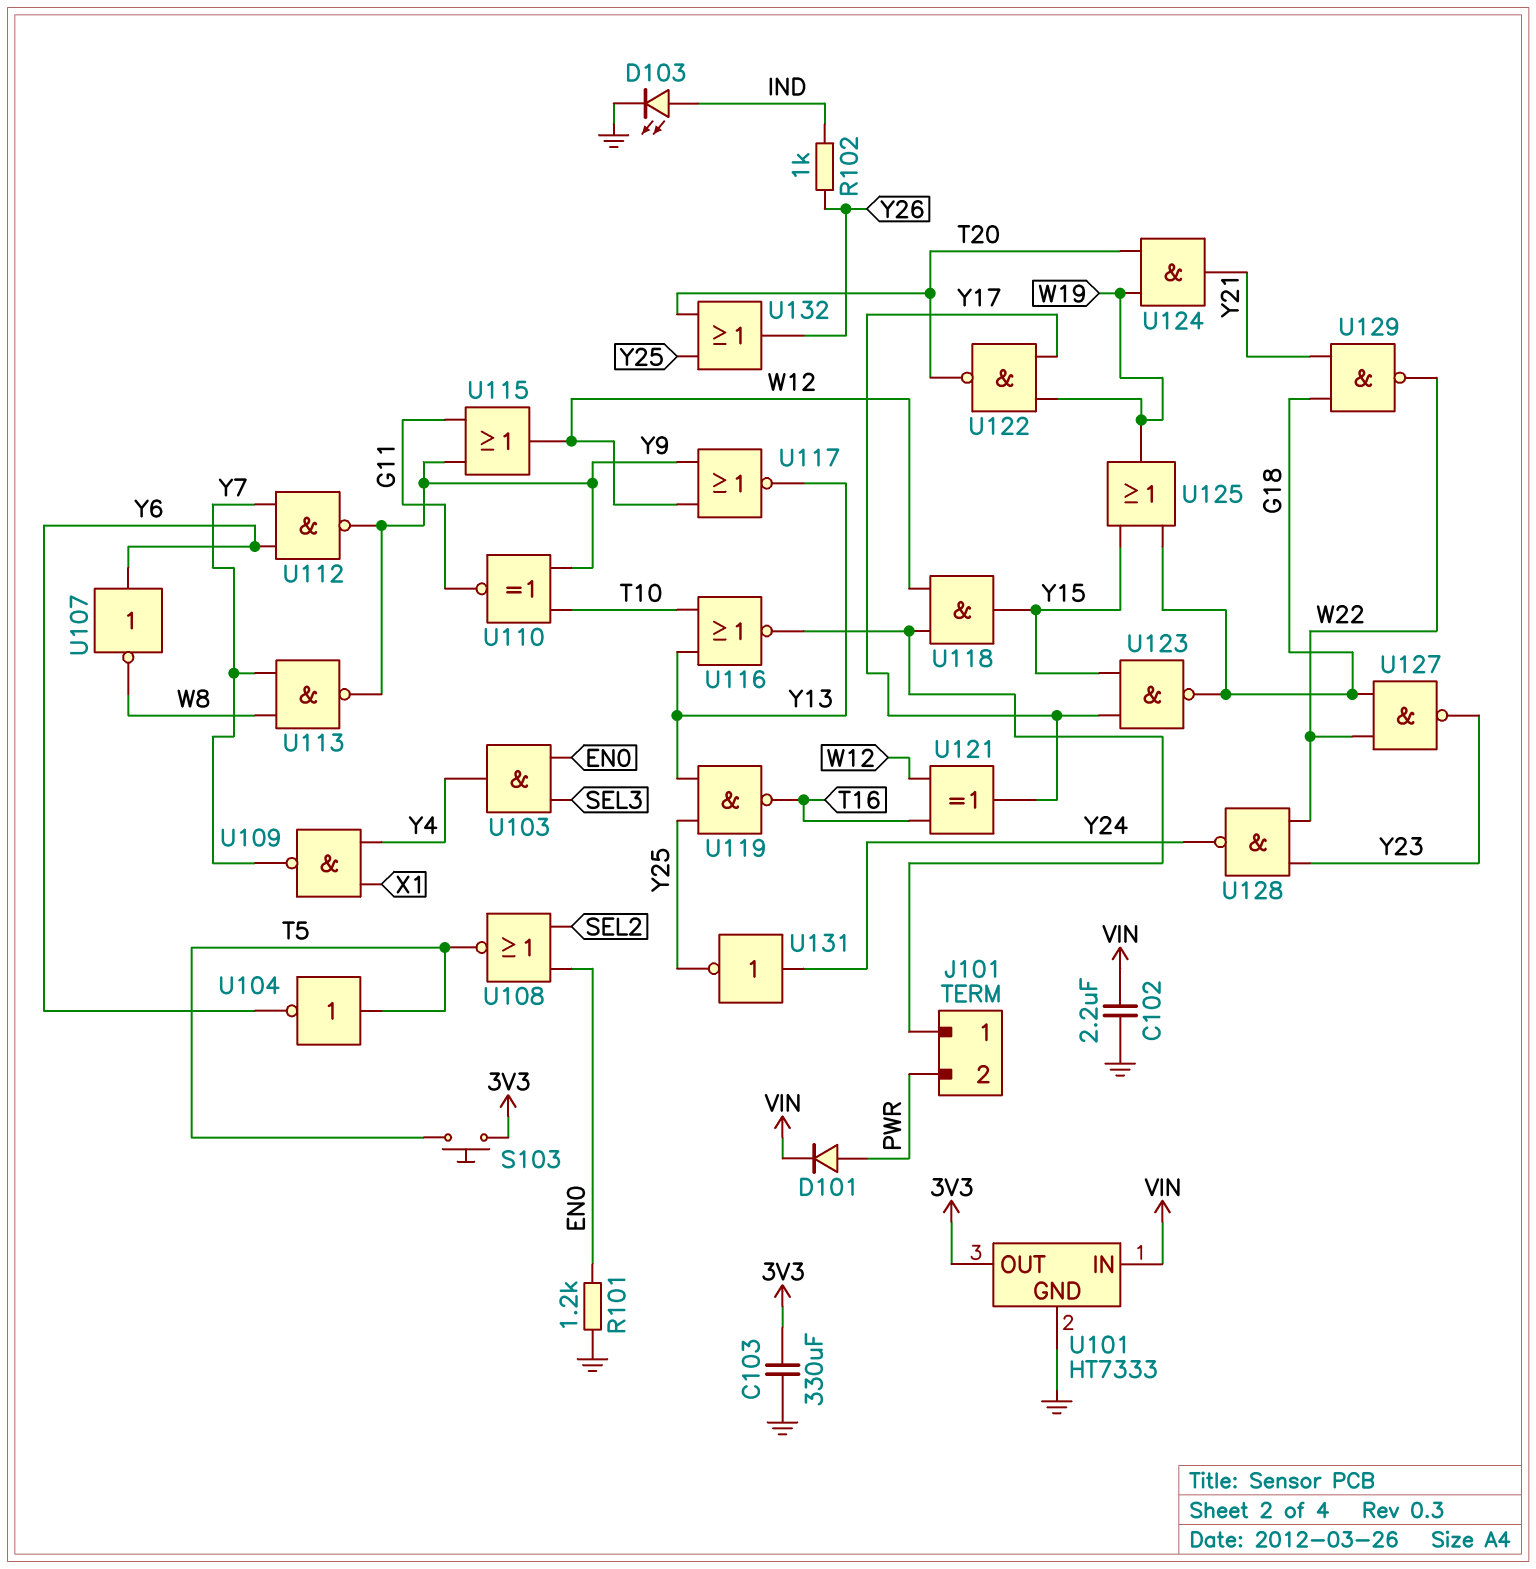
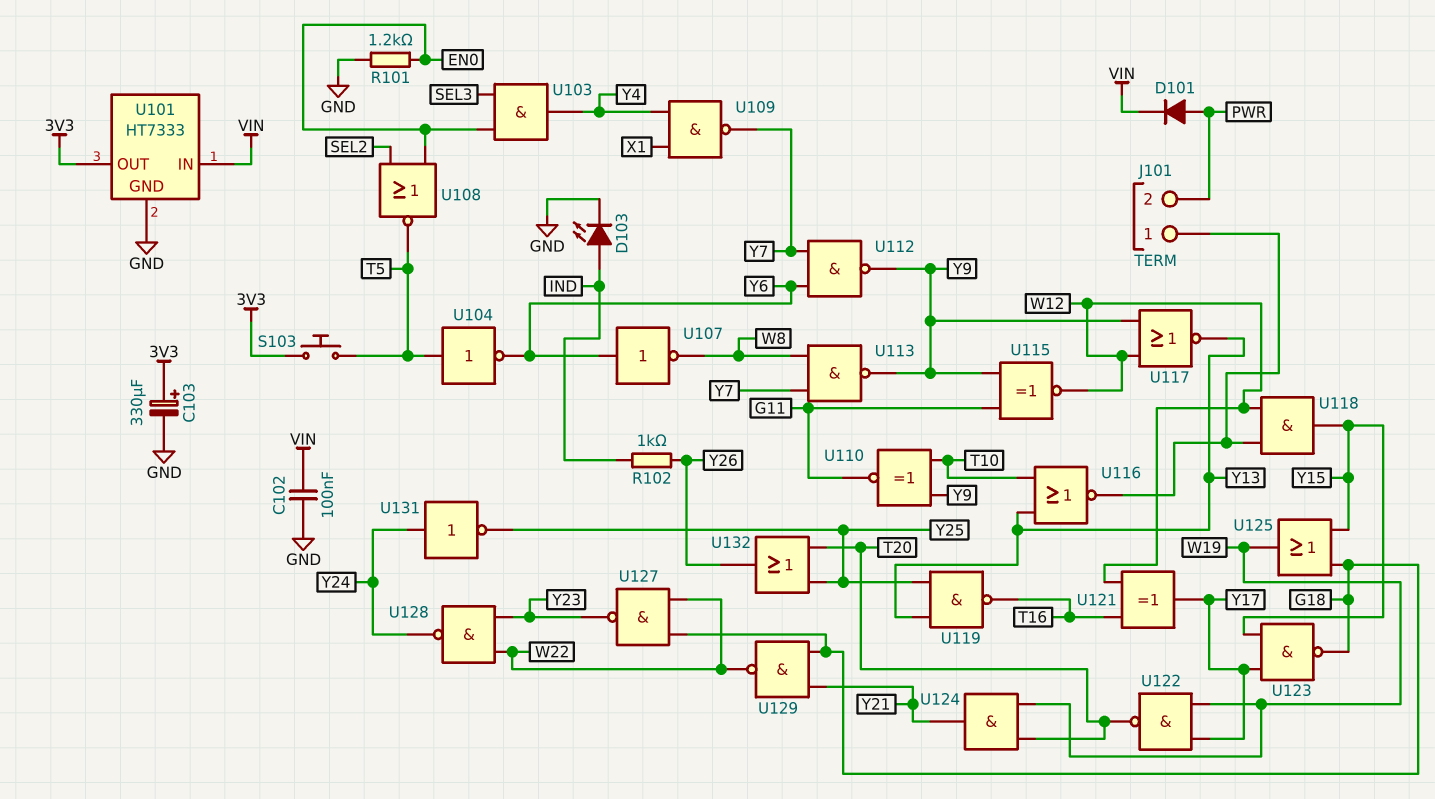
C102: 2.2uF (GND, VIN) -> 100nF (GND, VIN)
C103: 330uF (3V3, GND) -> 330uF (plus 3V3, minus GND)
U115: OR (in G11, in Y9, out W12) -> XNOR (in G11, in Y9, out W12)

